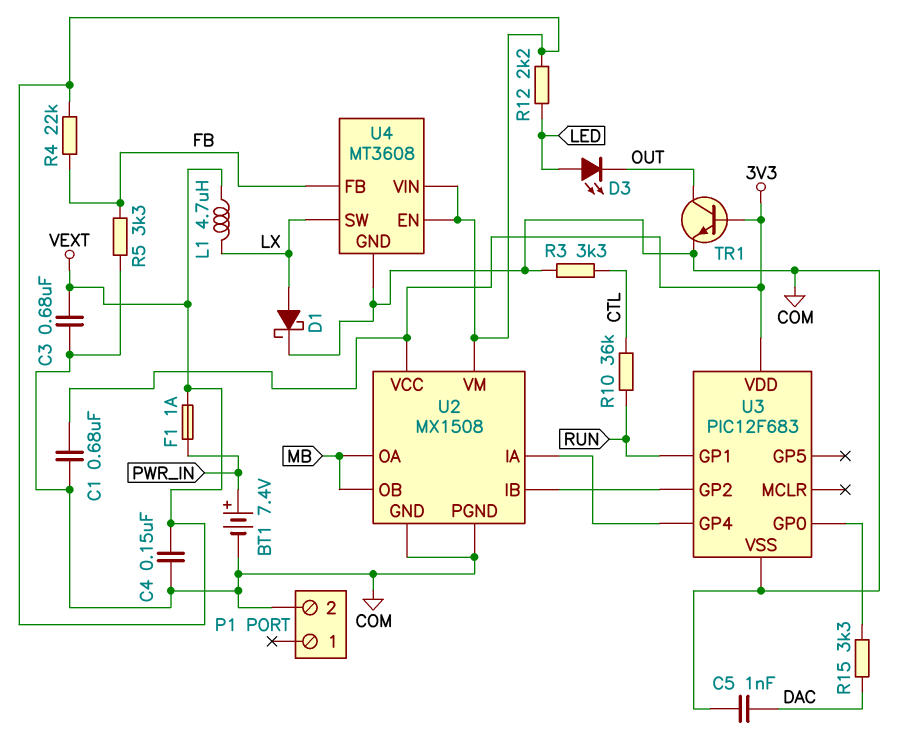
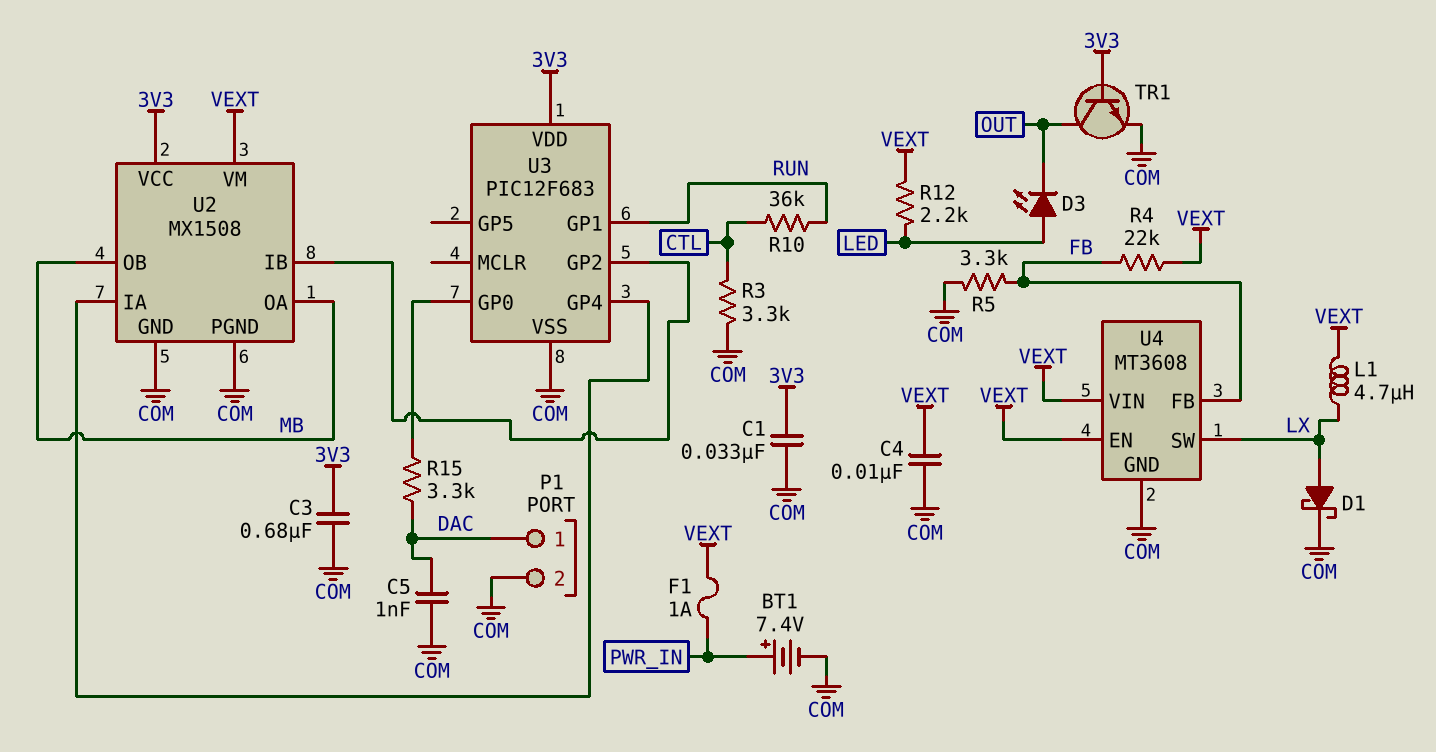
C1: 680nF (3V3, COM) -> 33nF (3V3, COM)
C3: 680nF (COM, VEXT) -> 680nF (3V3, COM)
C4: 150nF (COM, VEXT) -> 10nF (COM, VEXT)
P1 pin 1: none -> DAC

